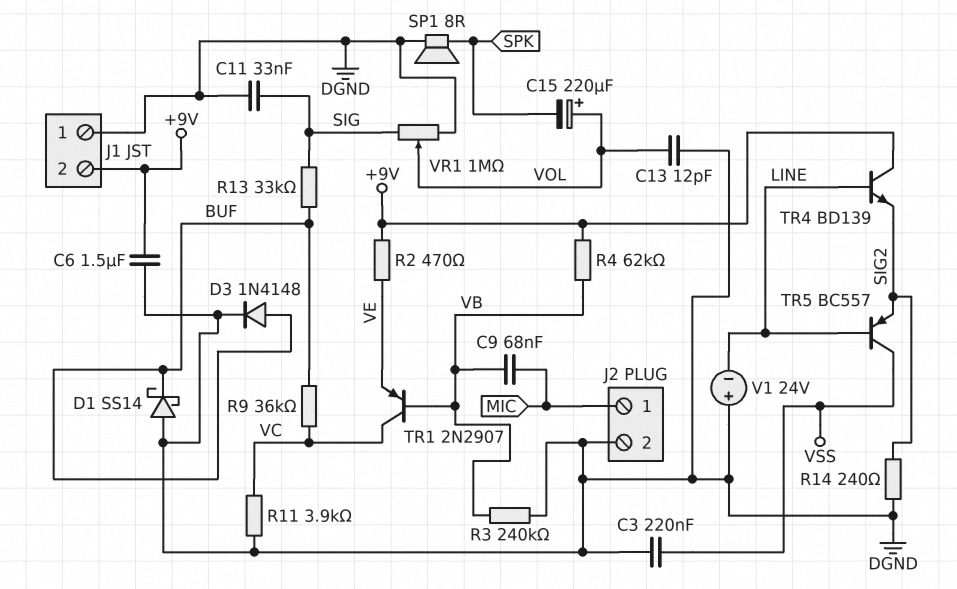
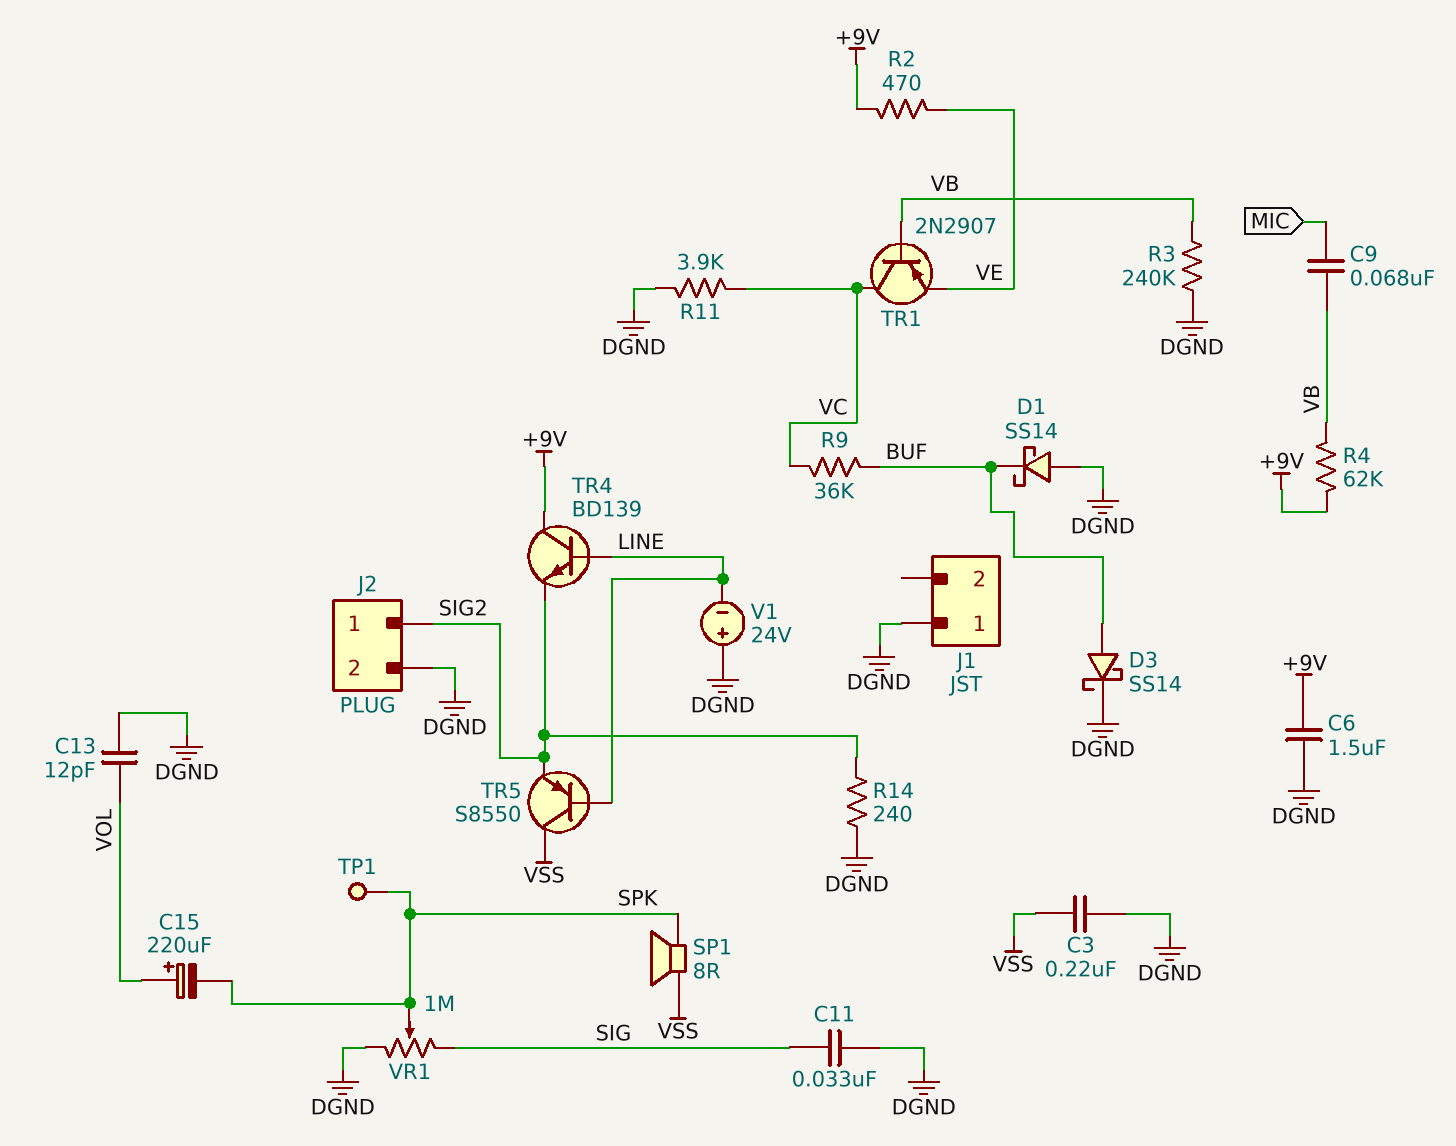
D3: diode 1N4148 (A BUF, K DGND) -> schottky SS14 (A BUF, K DGND)
J1 pin 2: +9V -> none
J2 pin 1: MIC -> SIG2
R13: 33k (BUF, SIG) -> none
SP1: speaker 8R (DGND, SPK) -> speaker 8R (SPK, VSS)
TP1: none -> test point (SPK)
TR5: PNP BC557 (B LINE, C VSS, E SIG2) -> PNP S8550 (B LINE, C VSS, E SIG2)
VR1: 1M (DGND, SIG, wiper VOL) -> 1M (DGND, SIG, wiper SPK)

